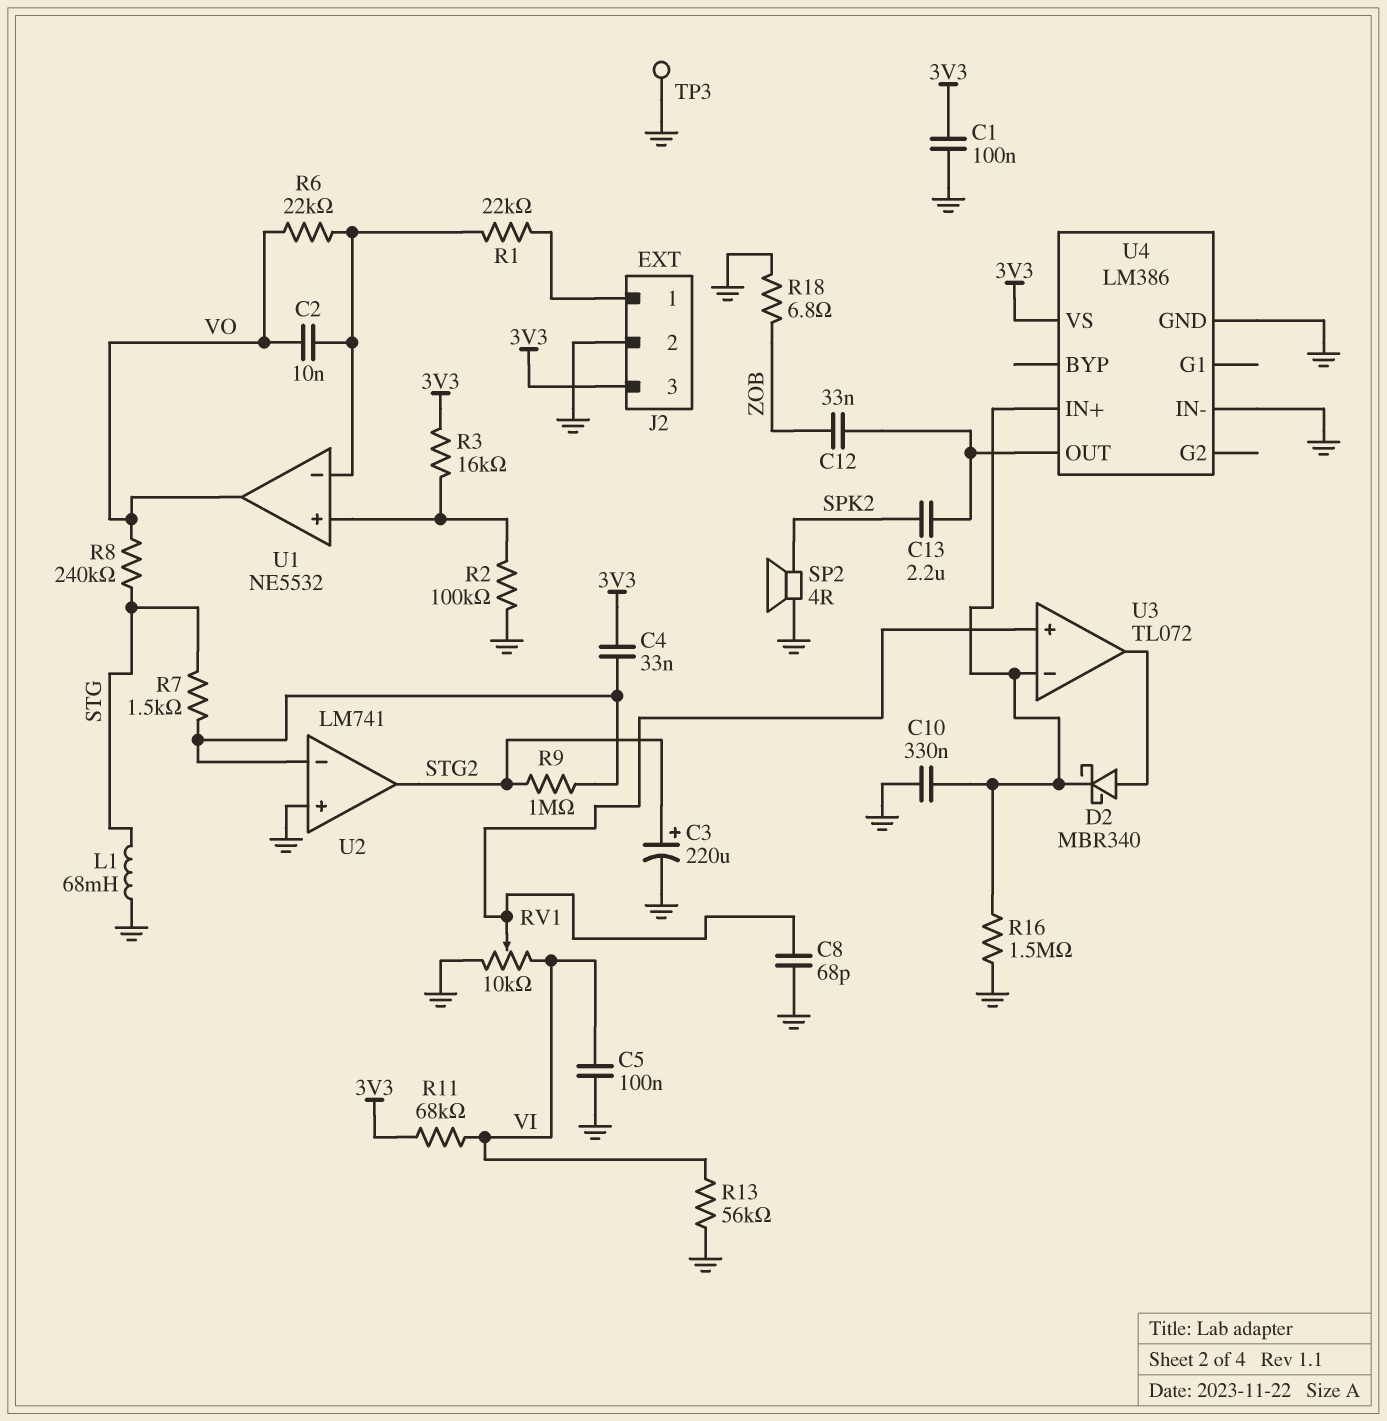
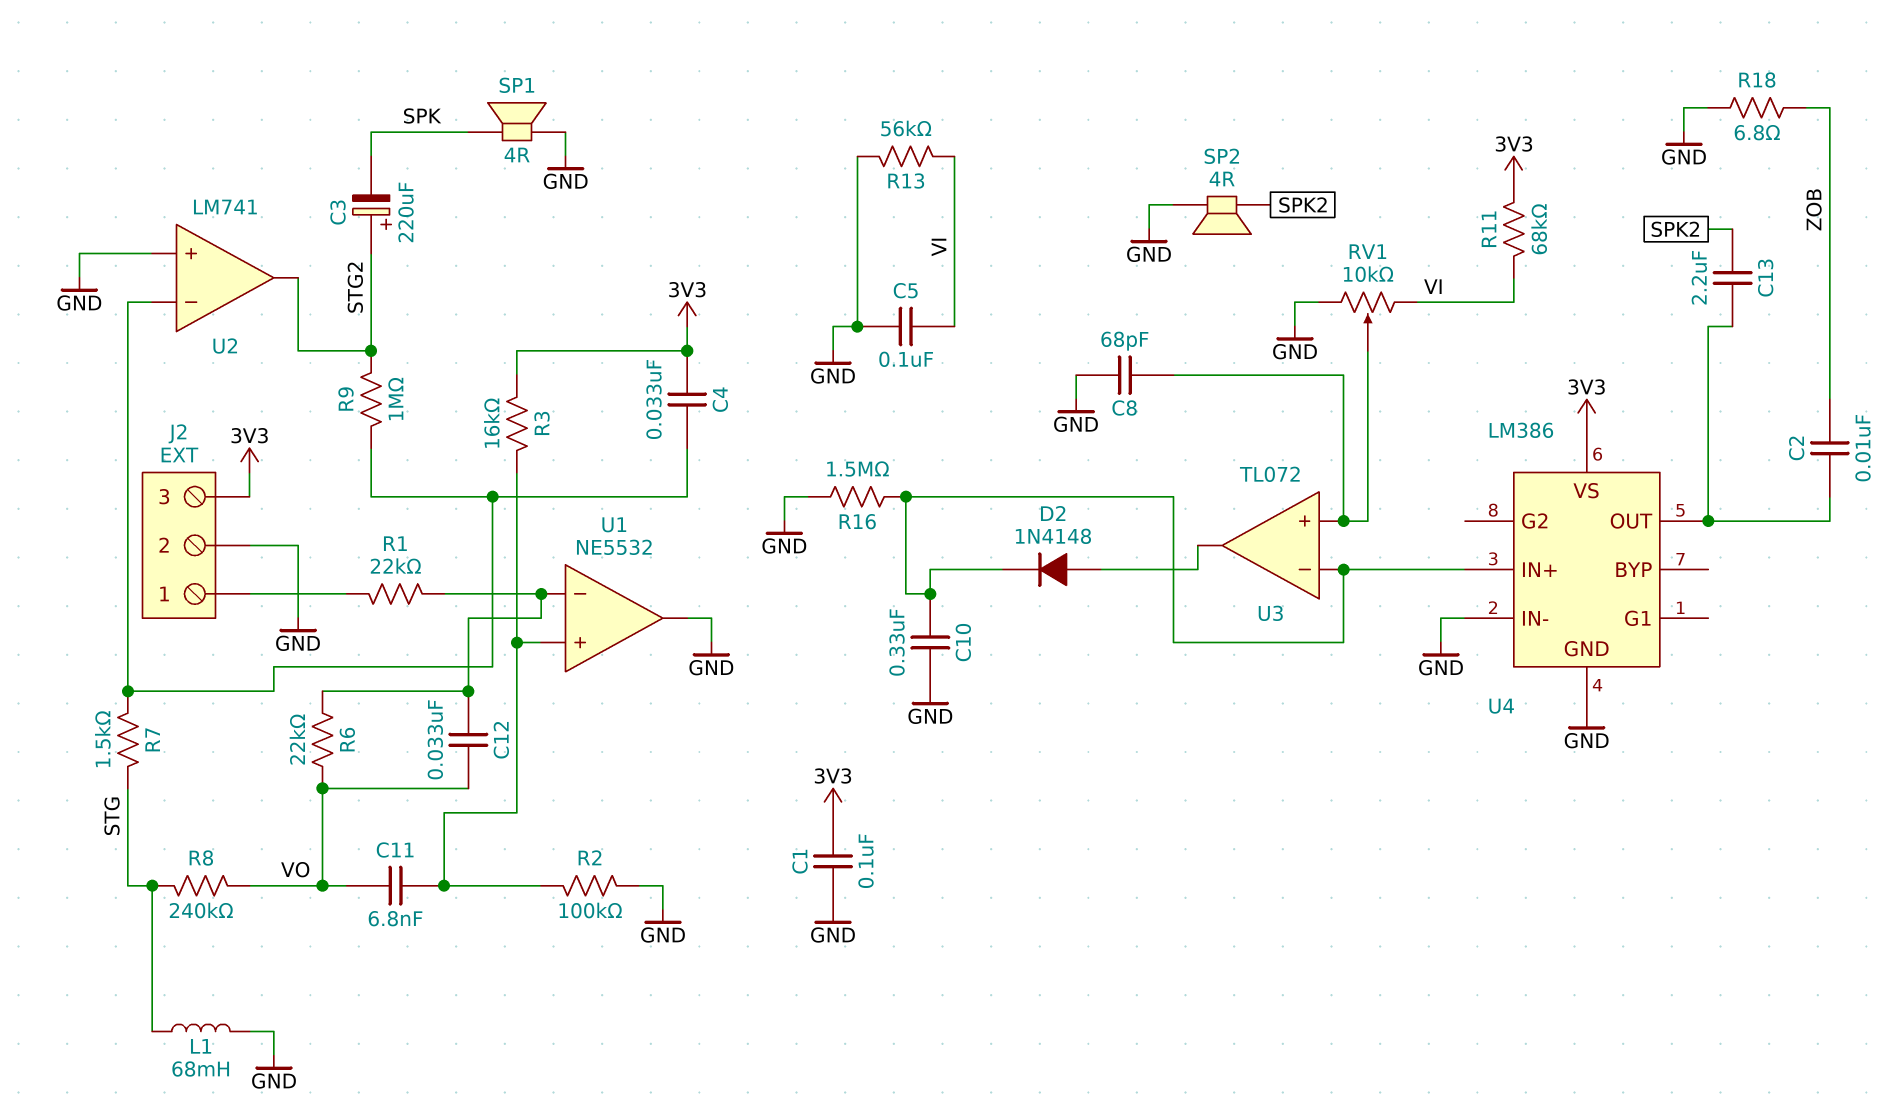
C2: 10nF (U1/in-, VO) -> 10nF (U4/OUT, ZOB)
C3: 220uF (plus STG2, minus GND) -> 220uF (plus STG2, minus SPK)
C11: none -> 6.8nF (U1/in+, VO)
C12: 33nF (U4/OUT, ZOB) -> 33nF (U1/in-, VO)
D2: schottky MBR340 (A U3/out, K U3/in-) -> diode 1N4148 (A U3/out, K U3/in-)
SP1: none -> speaker 4R (GND, SPK)
TP3: test point (GND) -> none
U1 pin out: VO -> GND

